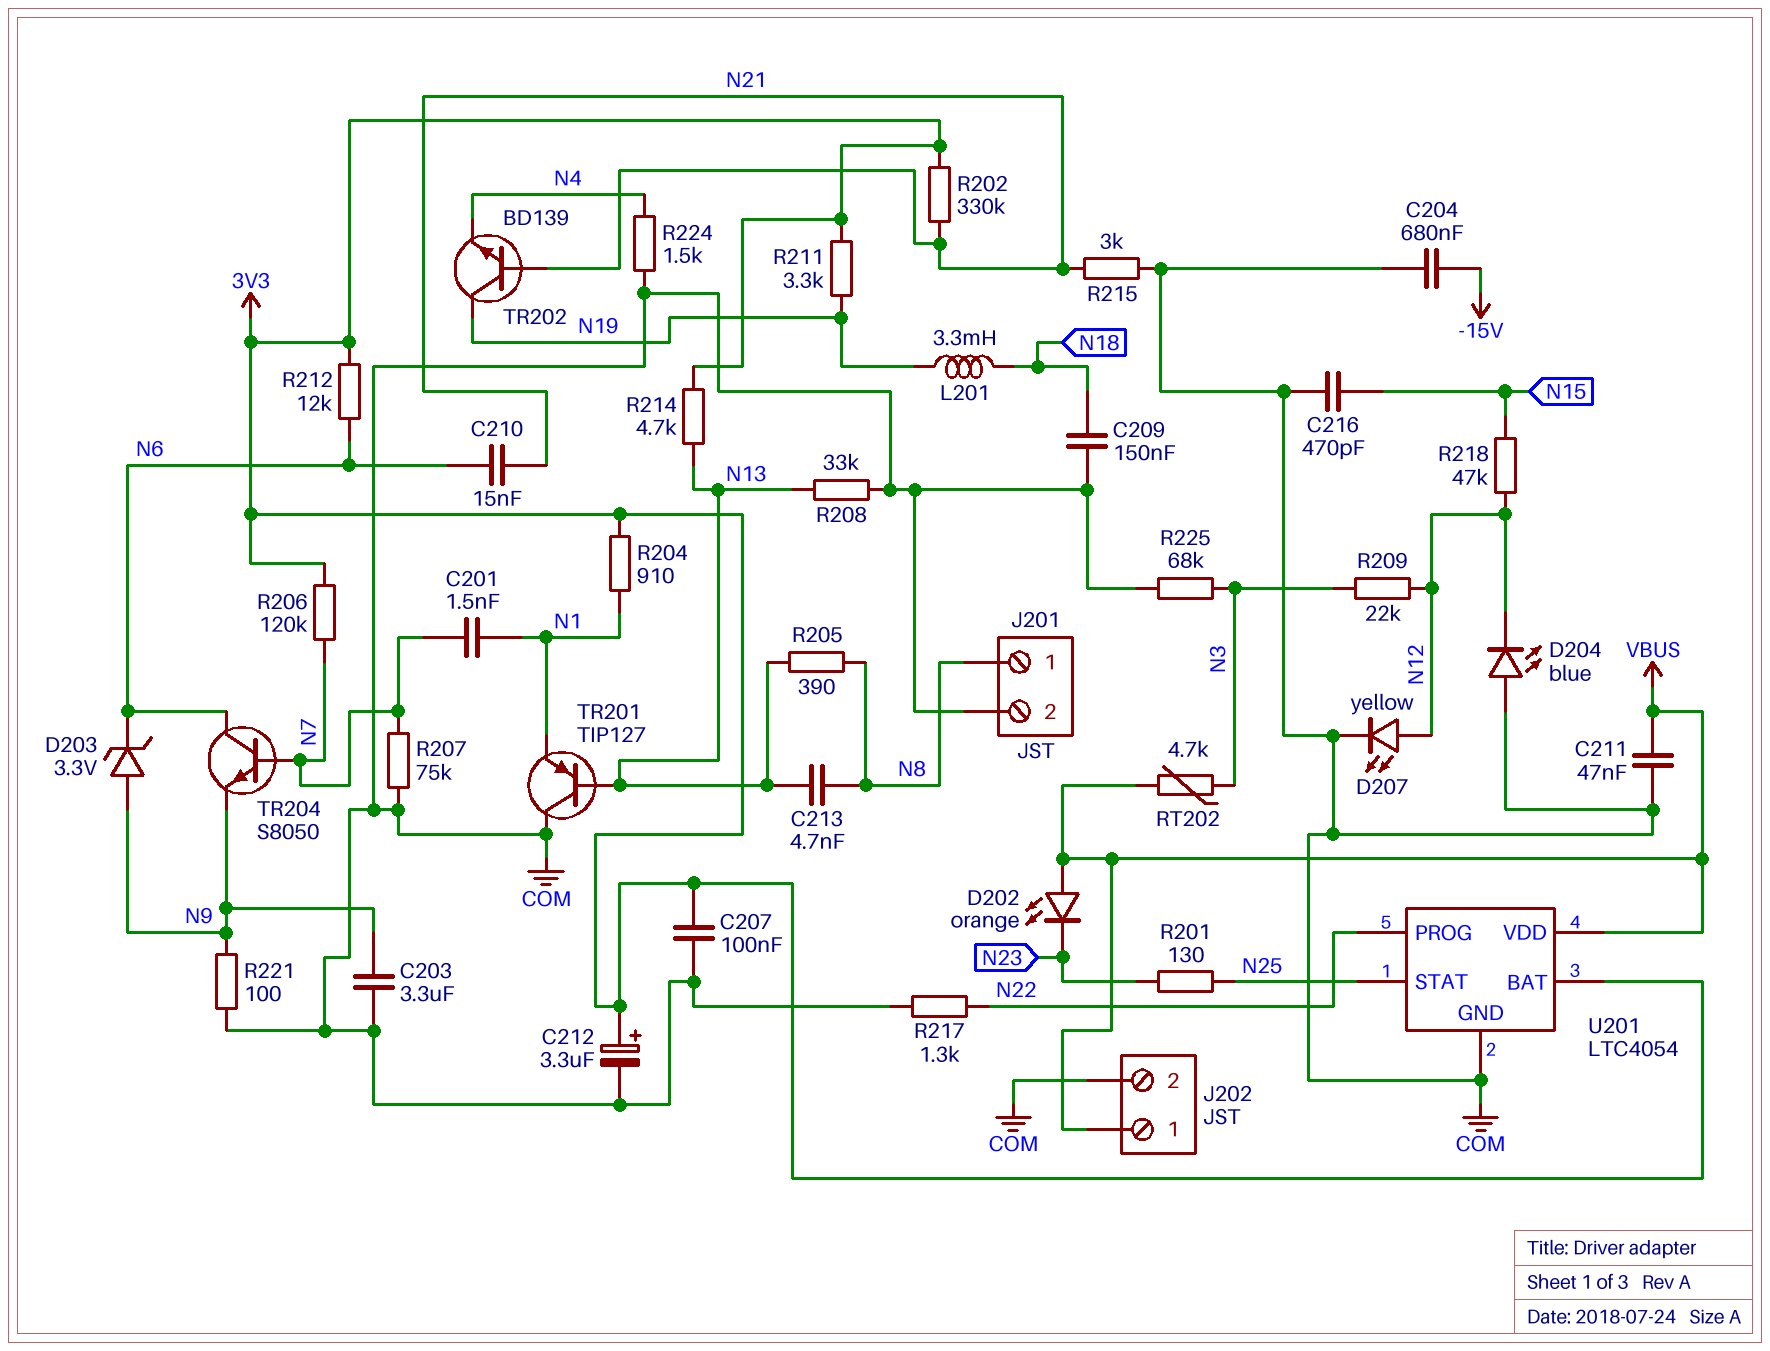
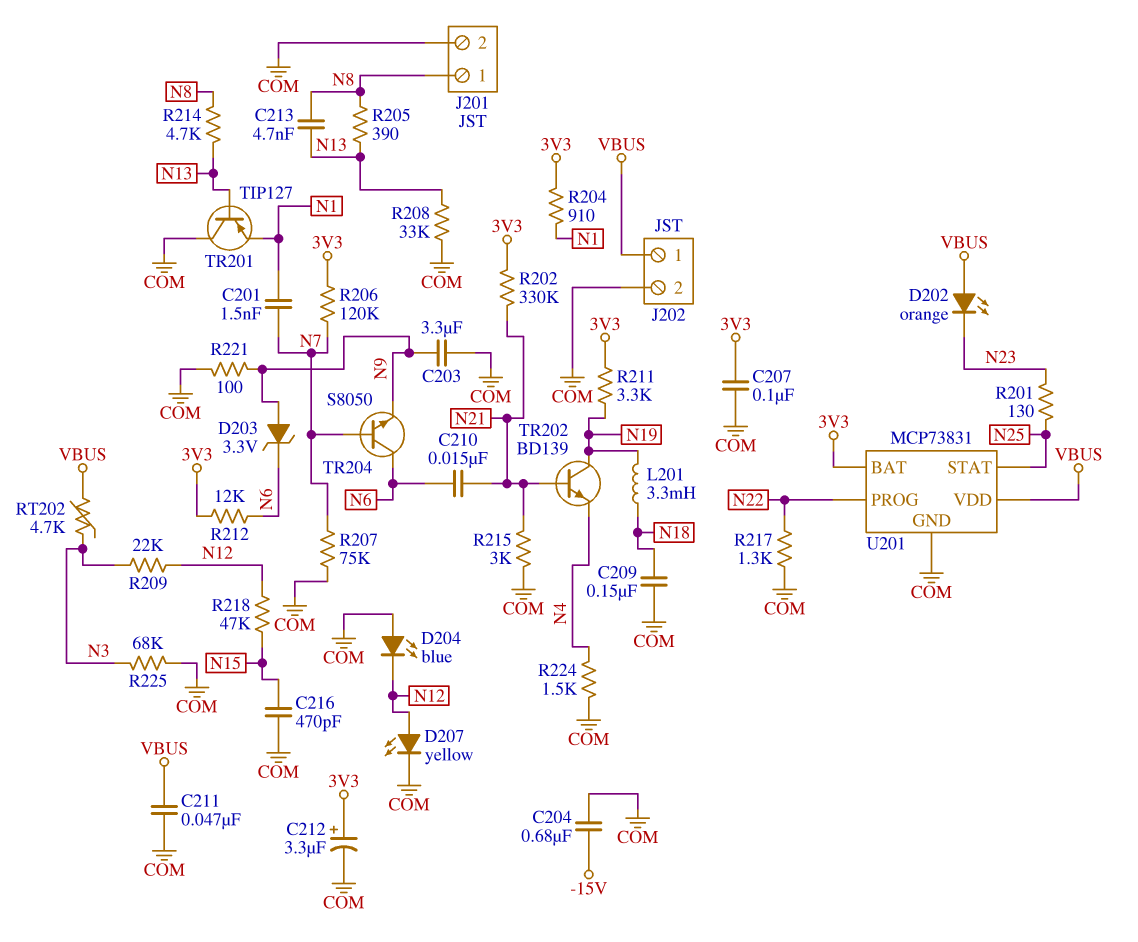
R214: 4.7k (3V3, N13) -> 4.7k (N8, N13)
U201: LTC4054 -> MCP73831

